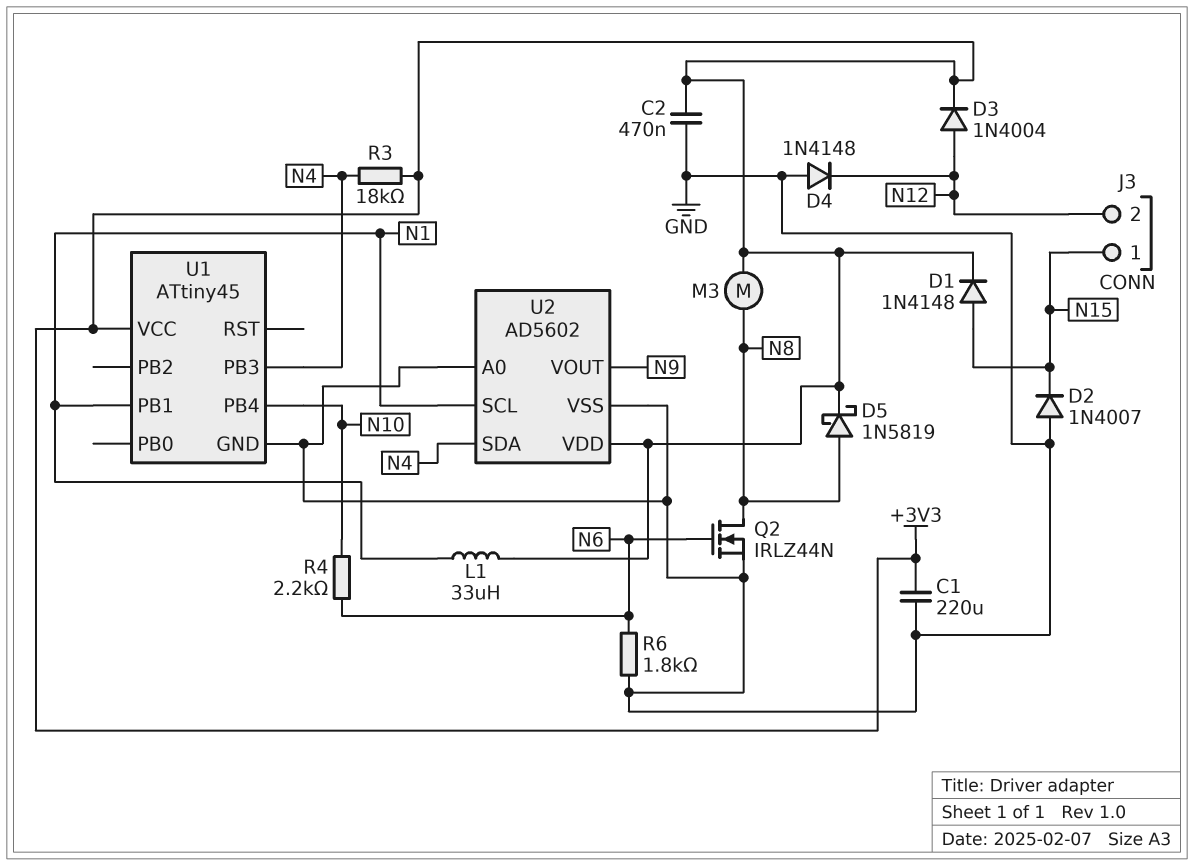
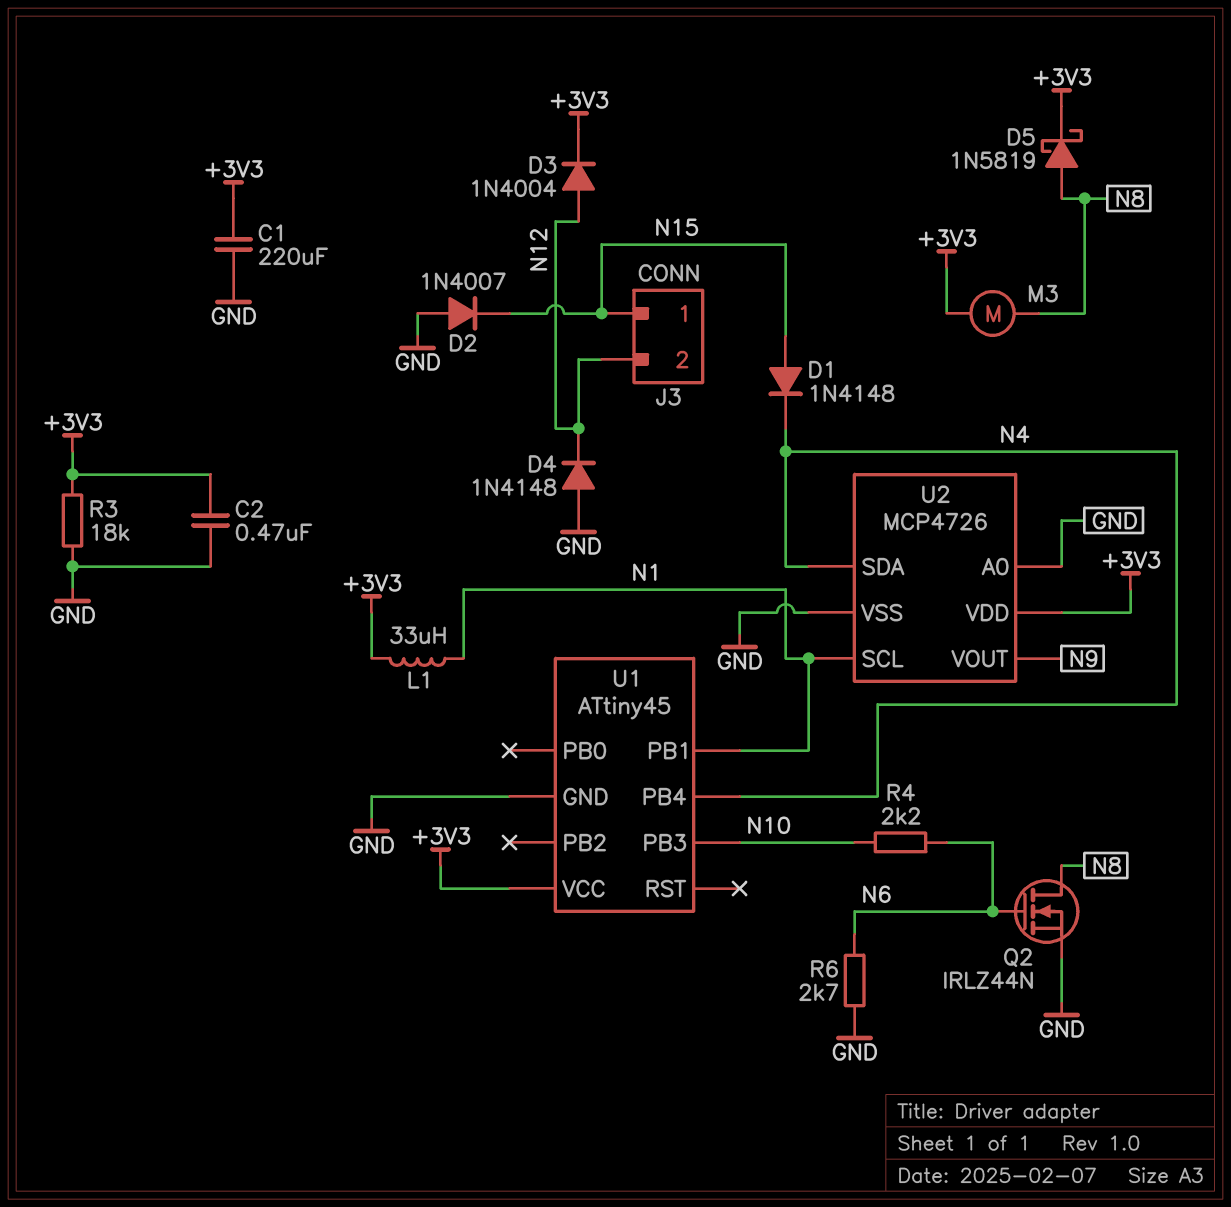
D1: diode 1N4148 (A N15, K +3V3) -> diode 1N4148 (A N15, K N4)
R3: 18k (+3V3, N4) -> 18k (+3V3, GND)
R6: 1.8k (GND, N6) -> 2.7k (GND, N6)
U1 pin PB3: N4 -> N10
U1 pin PB4: N10 -> N4
U2: AD5602 -> MCP4726

